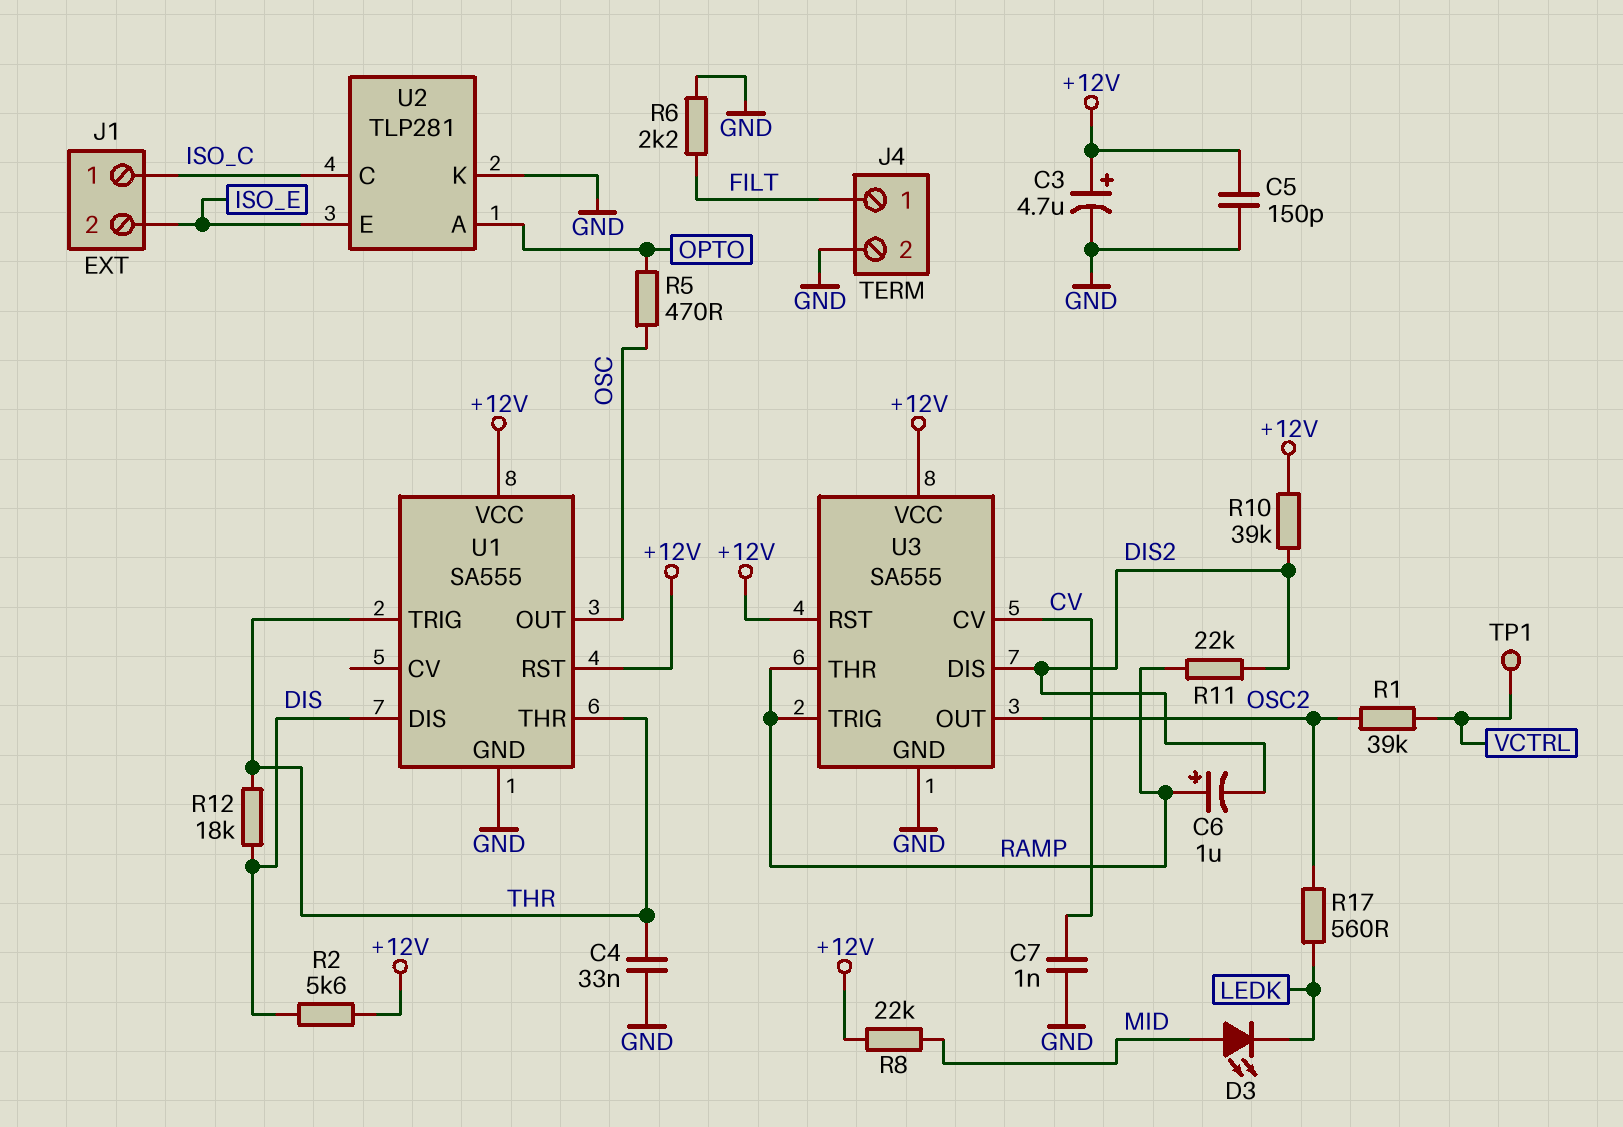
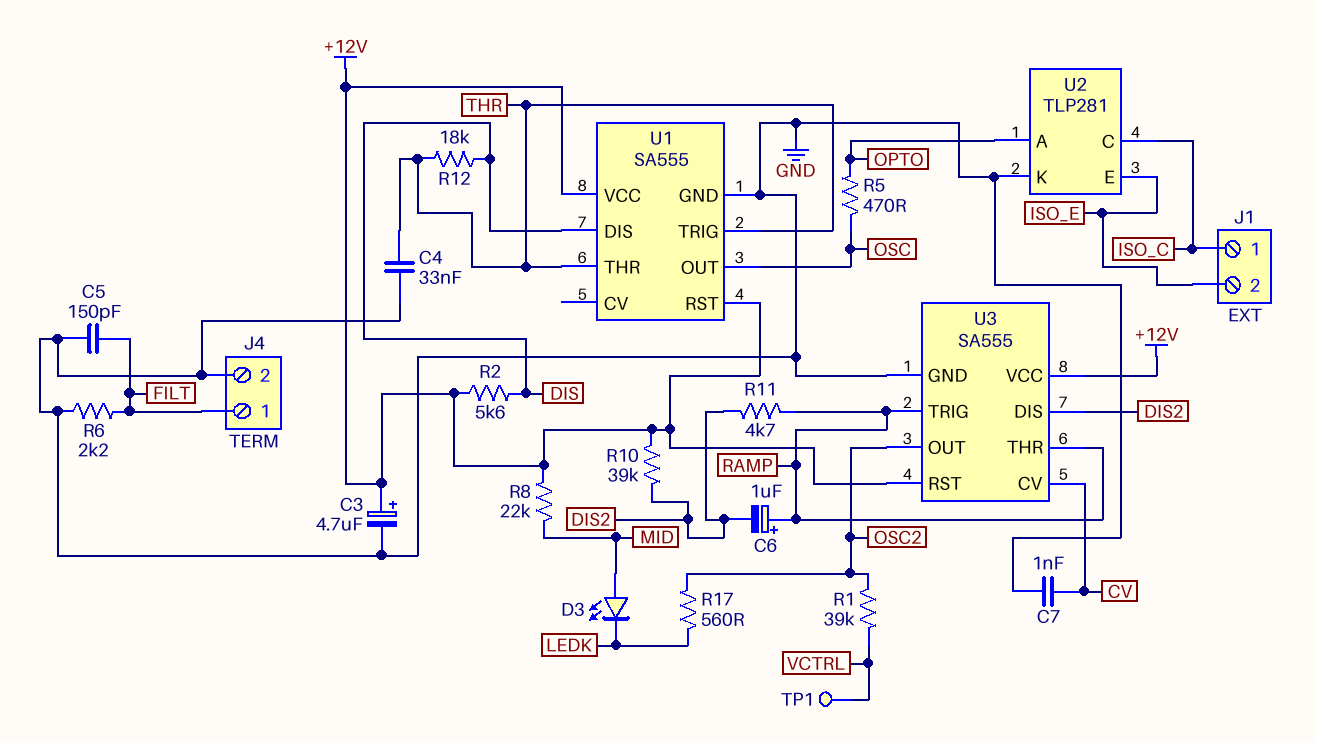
C5: 150pF (+12V, GND) -> 150pF (FILT, GND)
R11: 22k (DIS2, RAMP) -> 4.7k (DIS2, RAMP)

